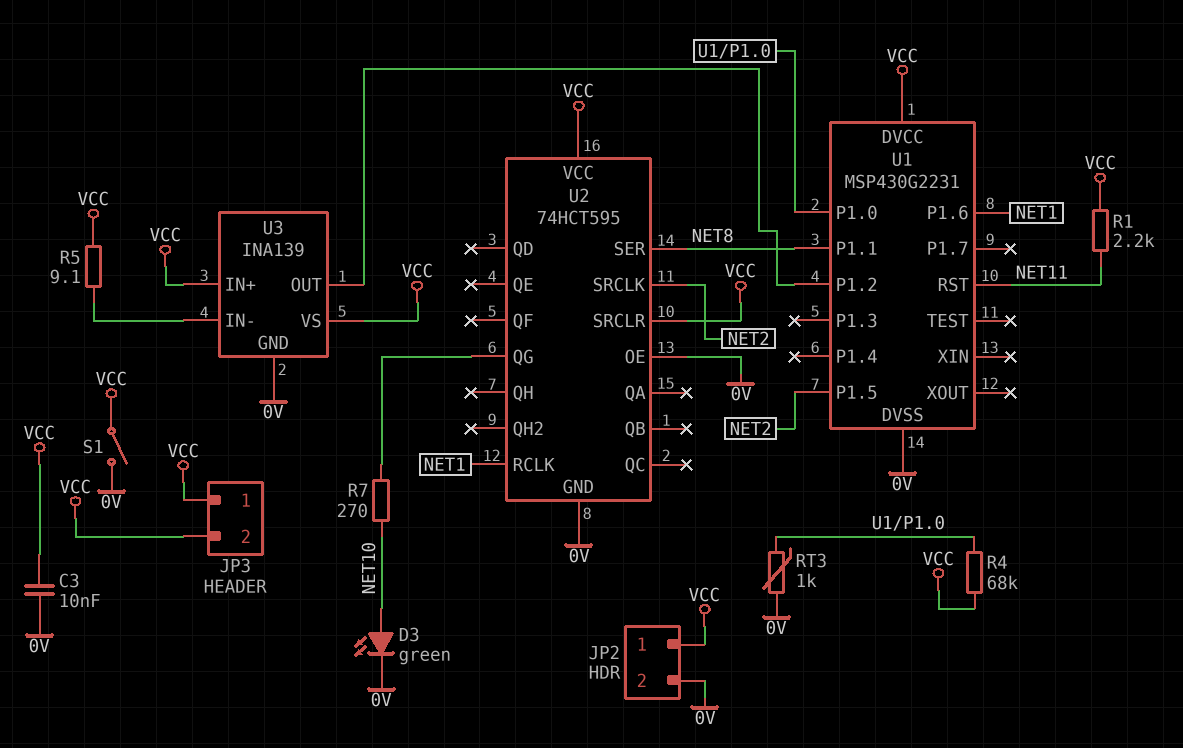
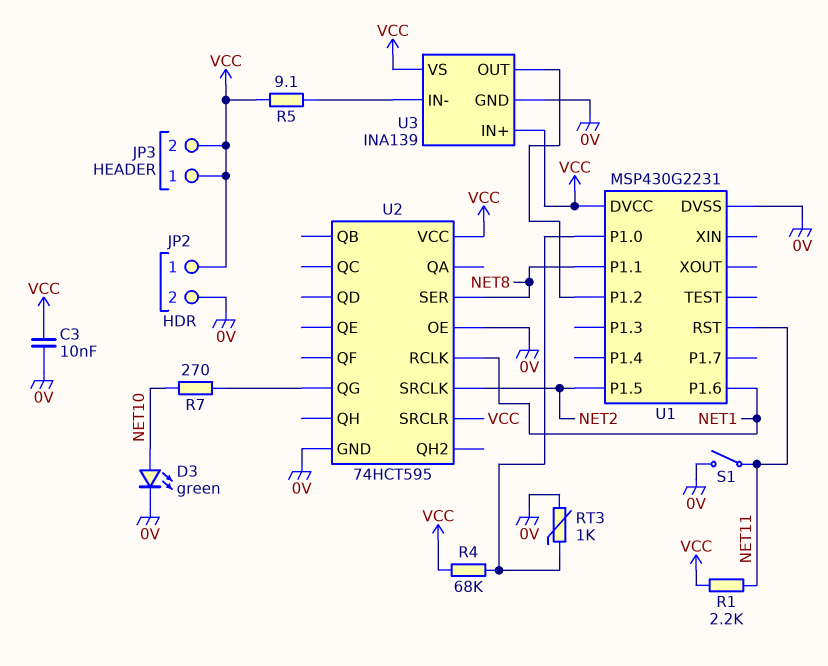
S1: switch (0V, VCC) -> switch (0V, NET11)

